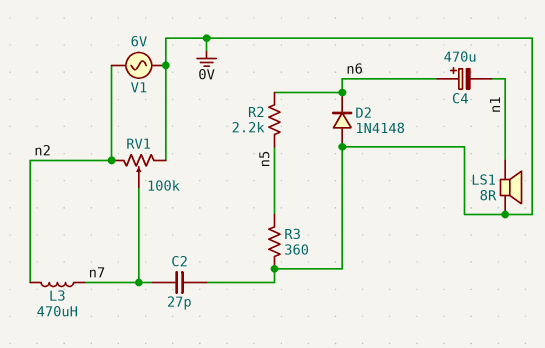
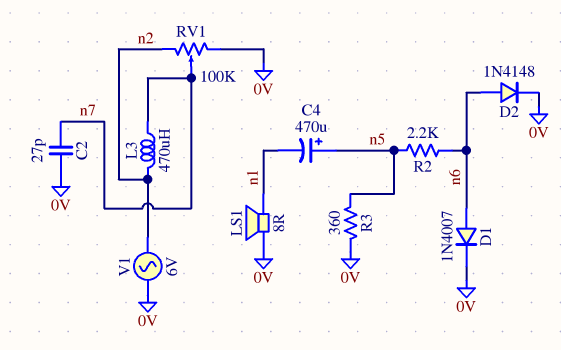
C4: 470uF (plus n6, minus n1) -> 470uF (plus n5, minus n1)
D1: none -> diode 1N4007 (A n6, K 0V)
D2: diode 1N4148 (A 0V, K n6) -> diode 1N4148 (A n6, K 0V)

